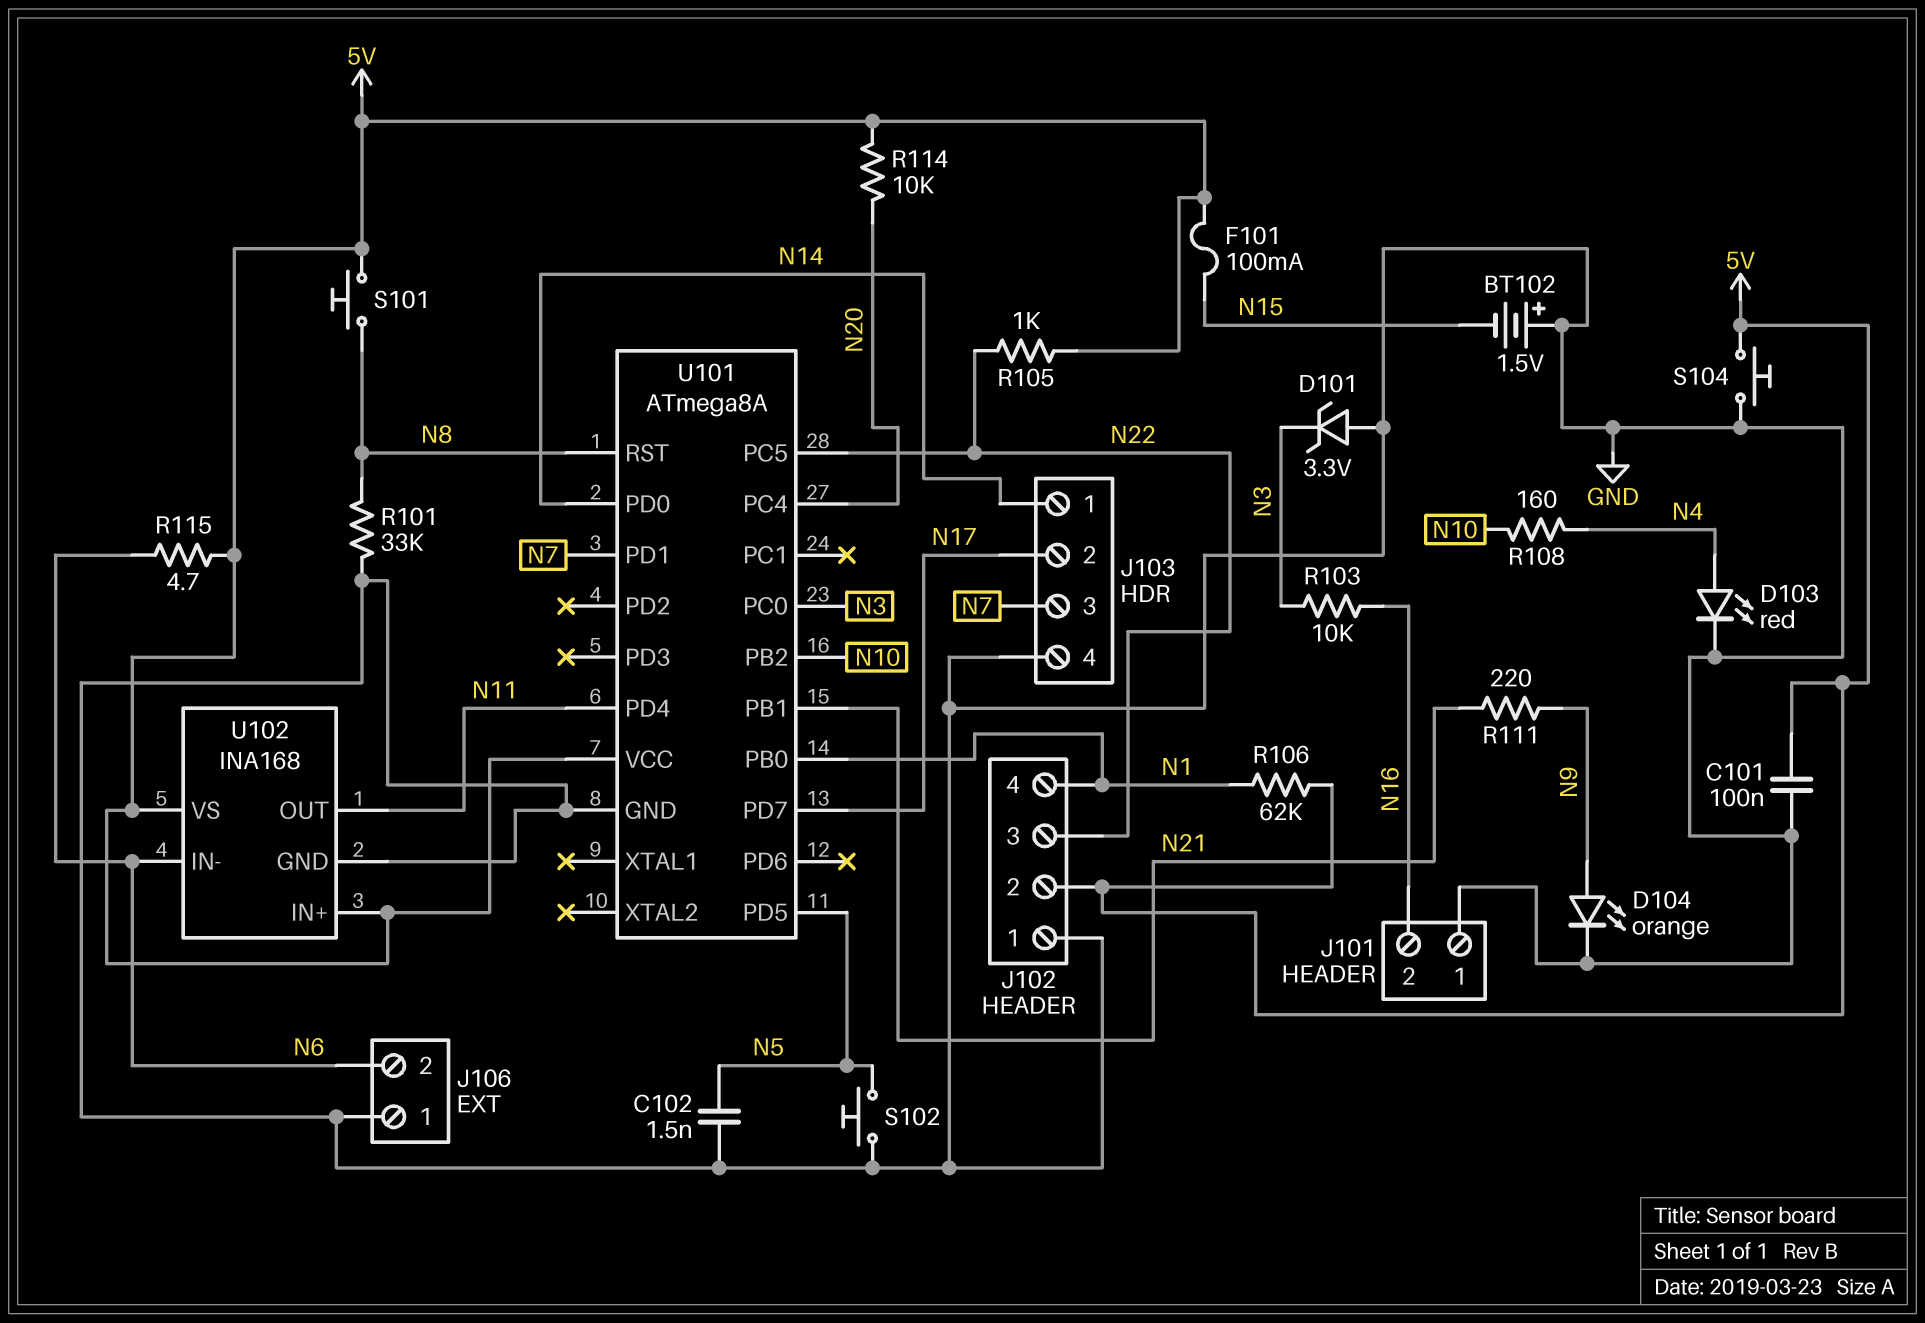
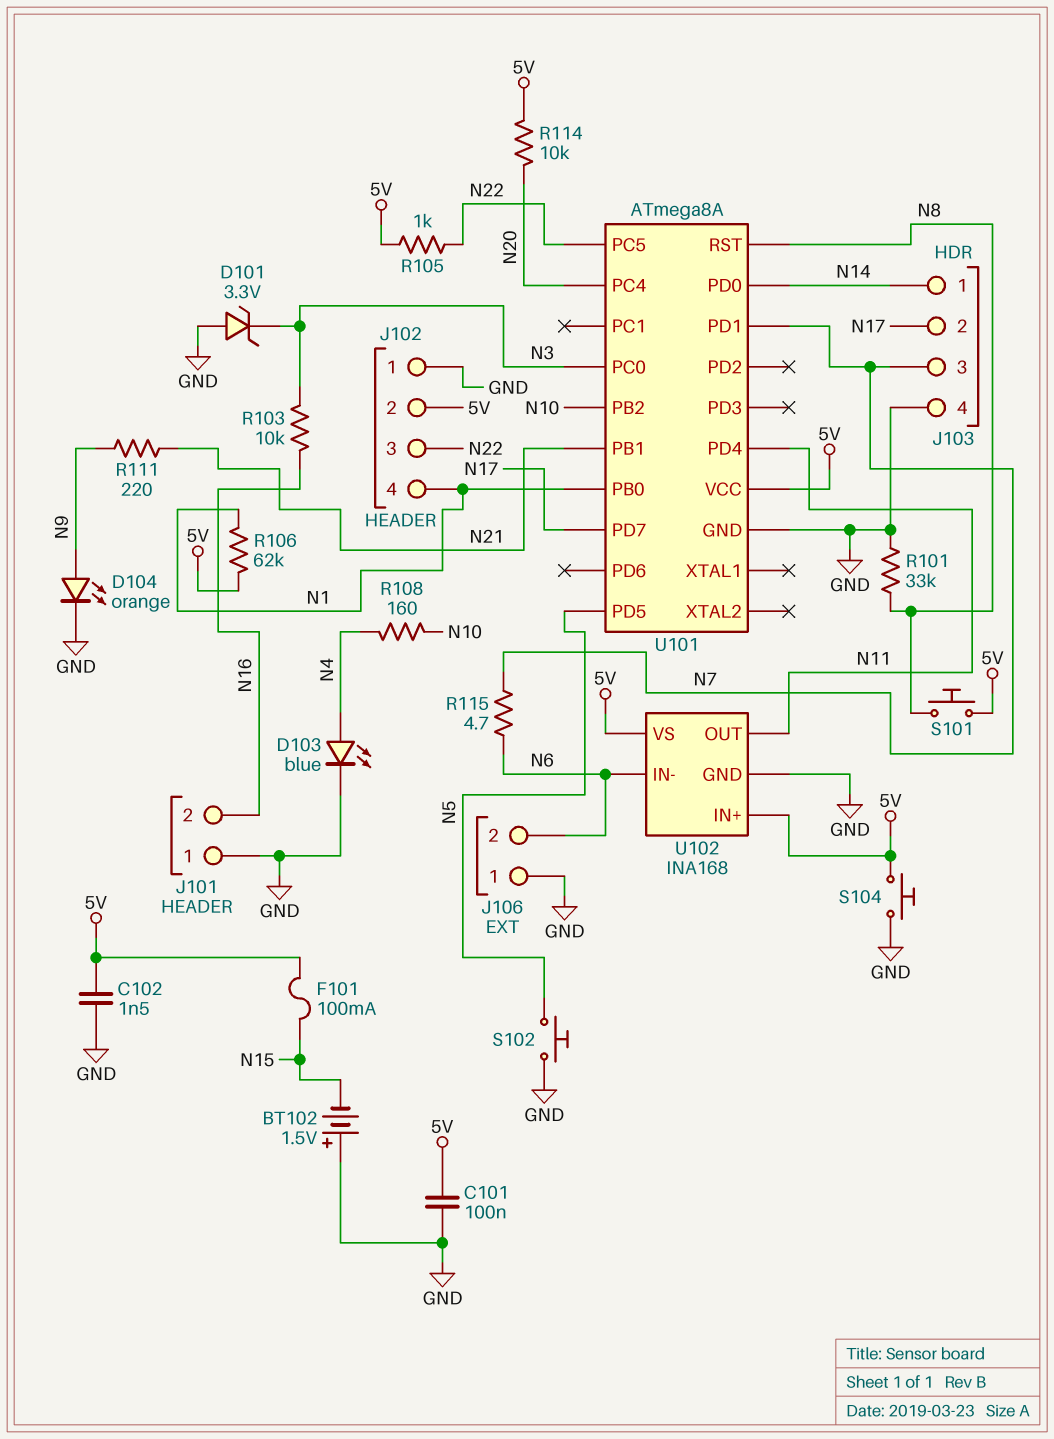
C102: 1.5nF (GND, N5) -> 1.5nF (5V, GND)
D103: LED red (A N4, K GND) -> LED blue (A N4, K GND)
R115: 4.7 (5V, N6) -> 4.7 (N6, N7)

